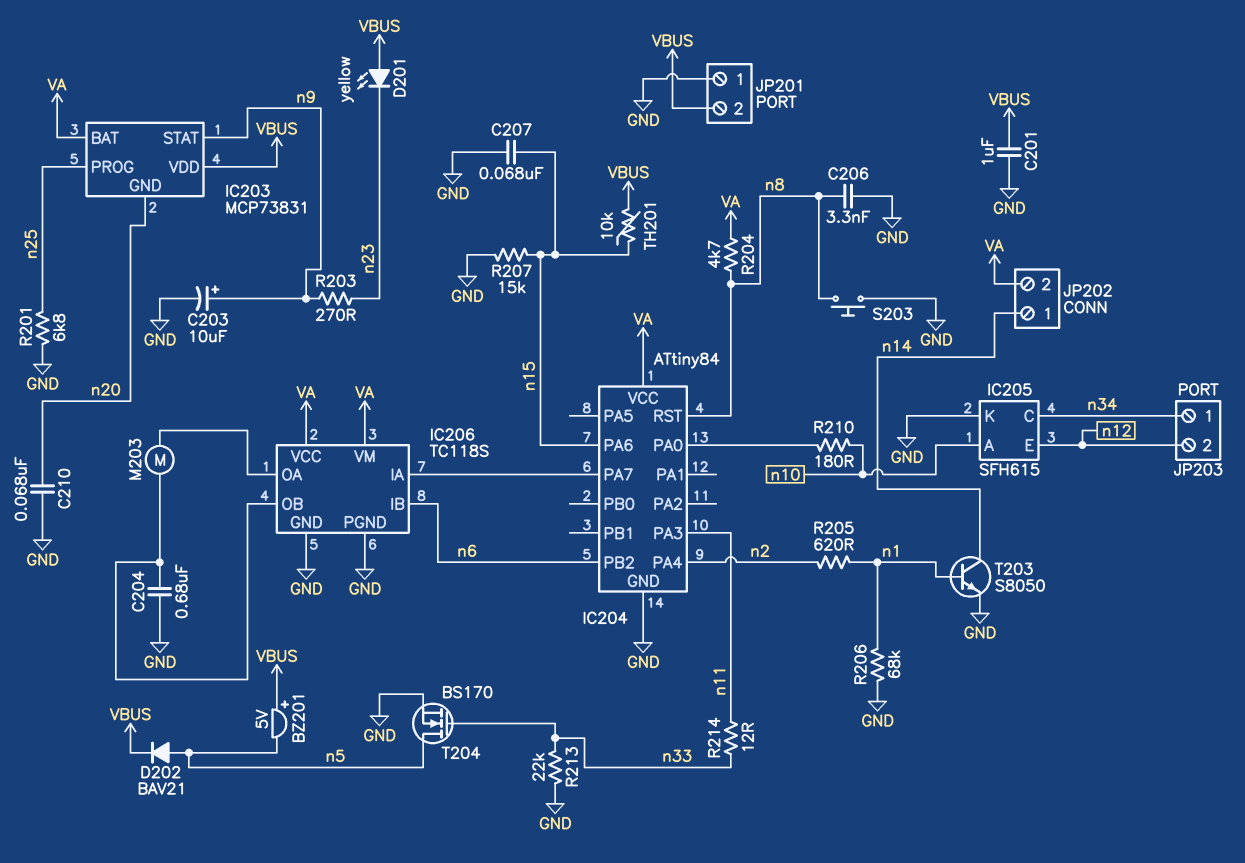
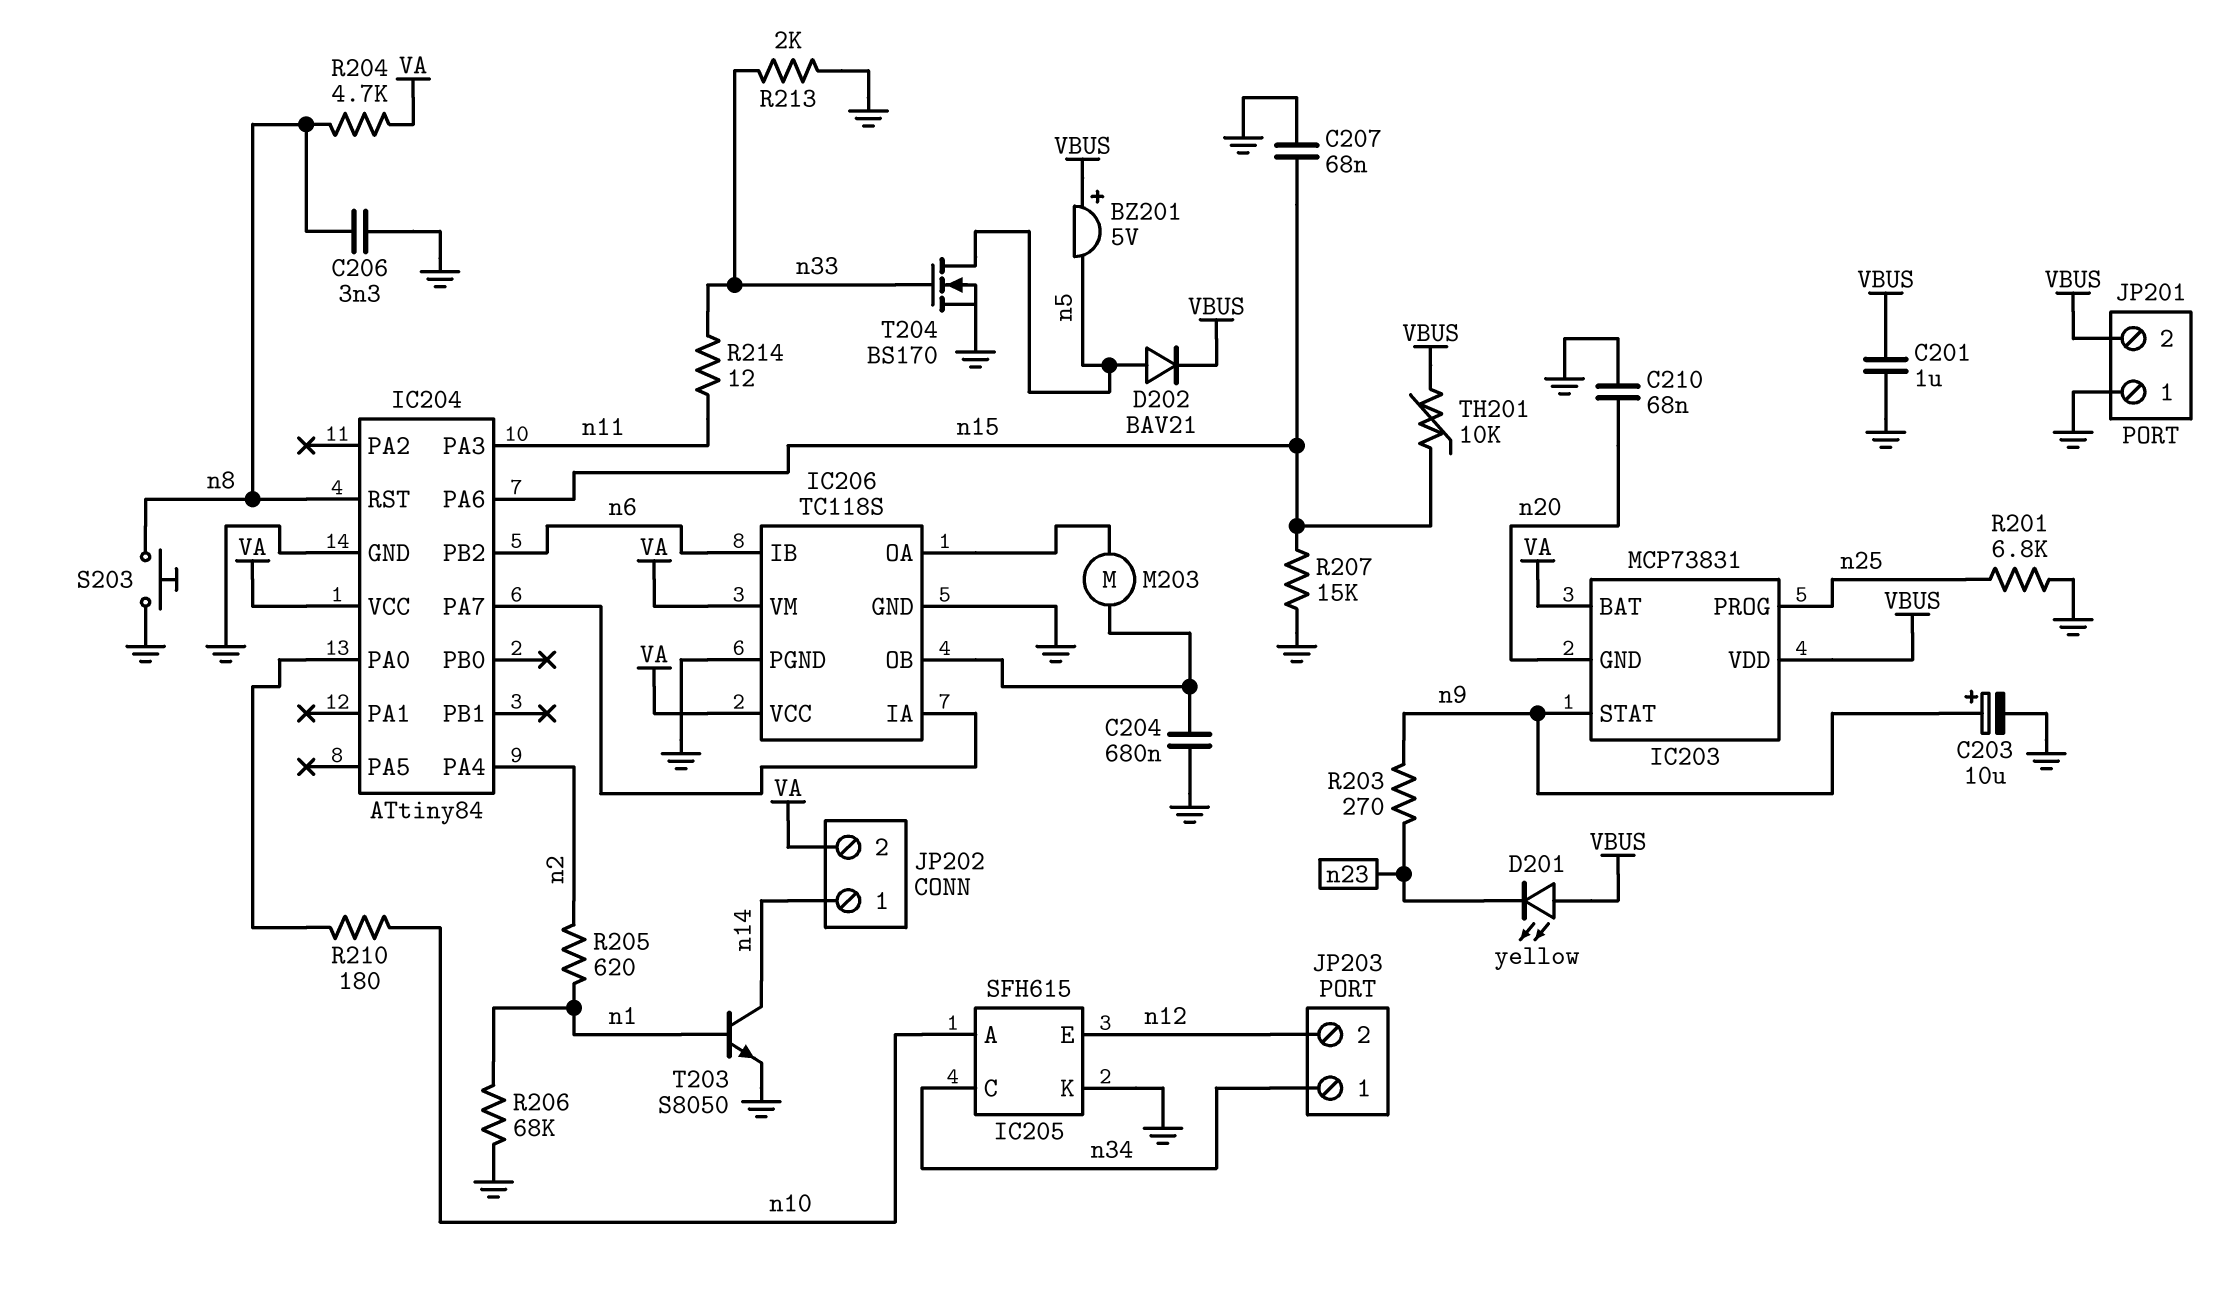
R213: 22k (GND, n33) -> 2k (GND, n33)

